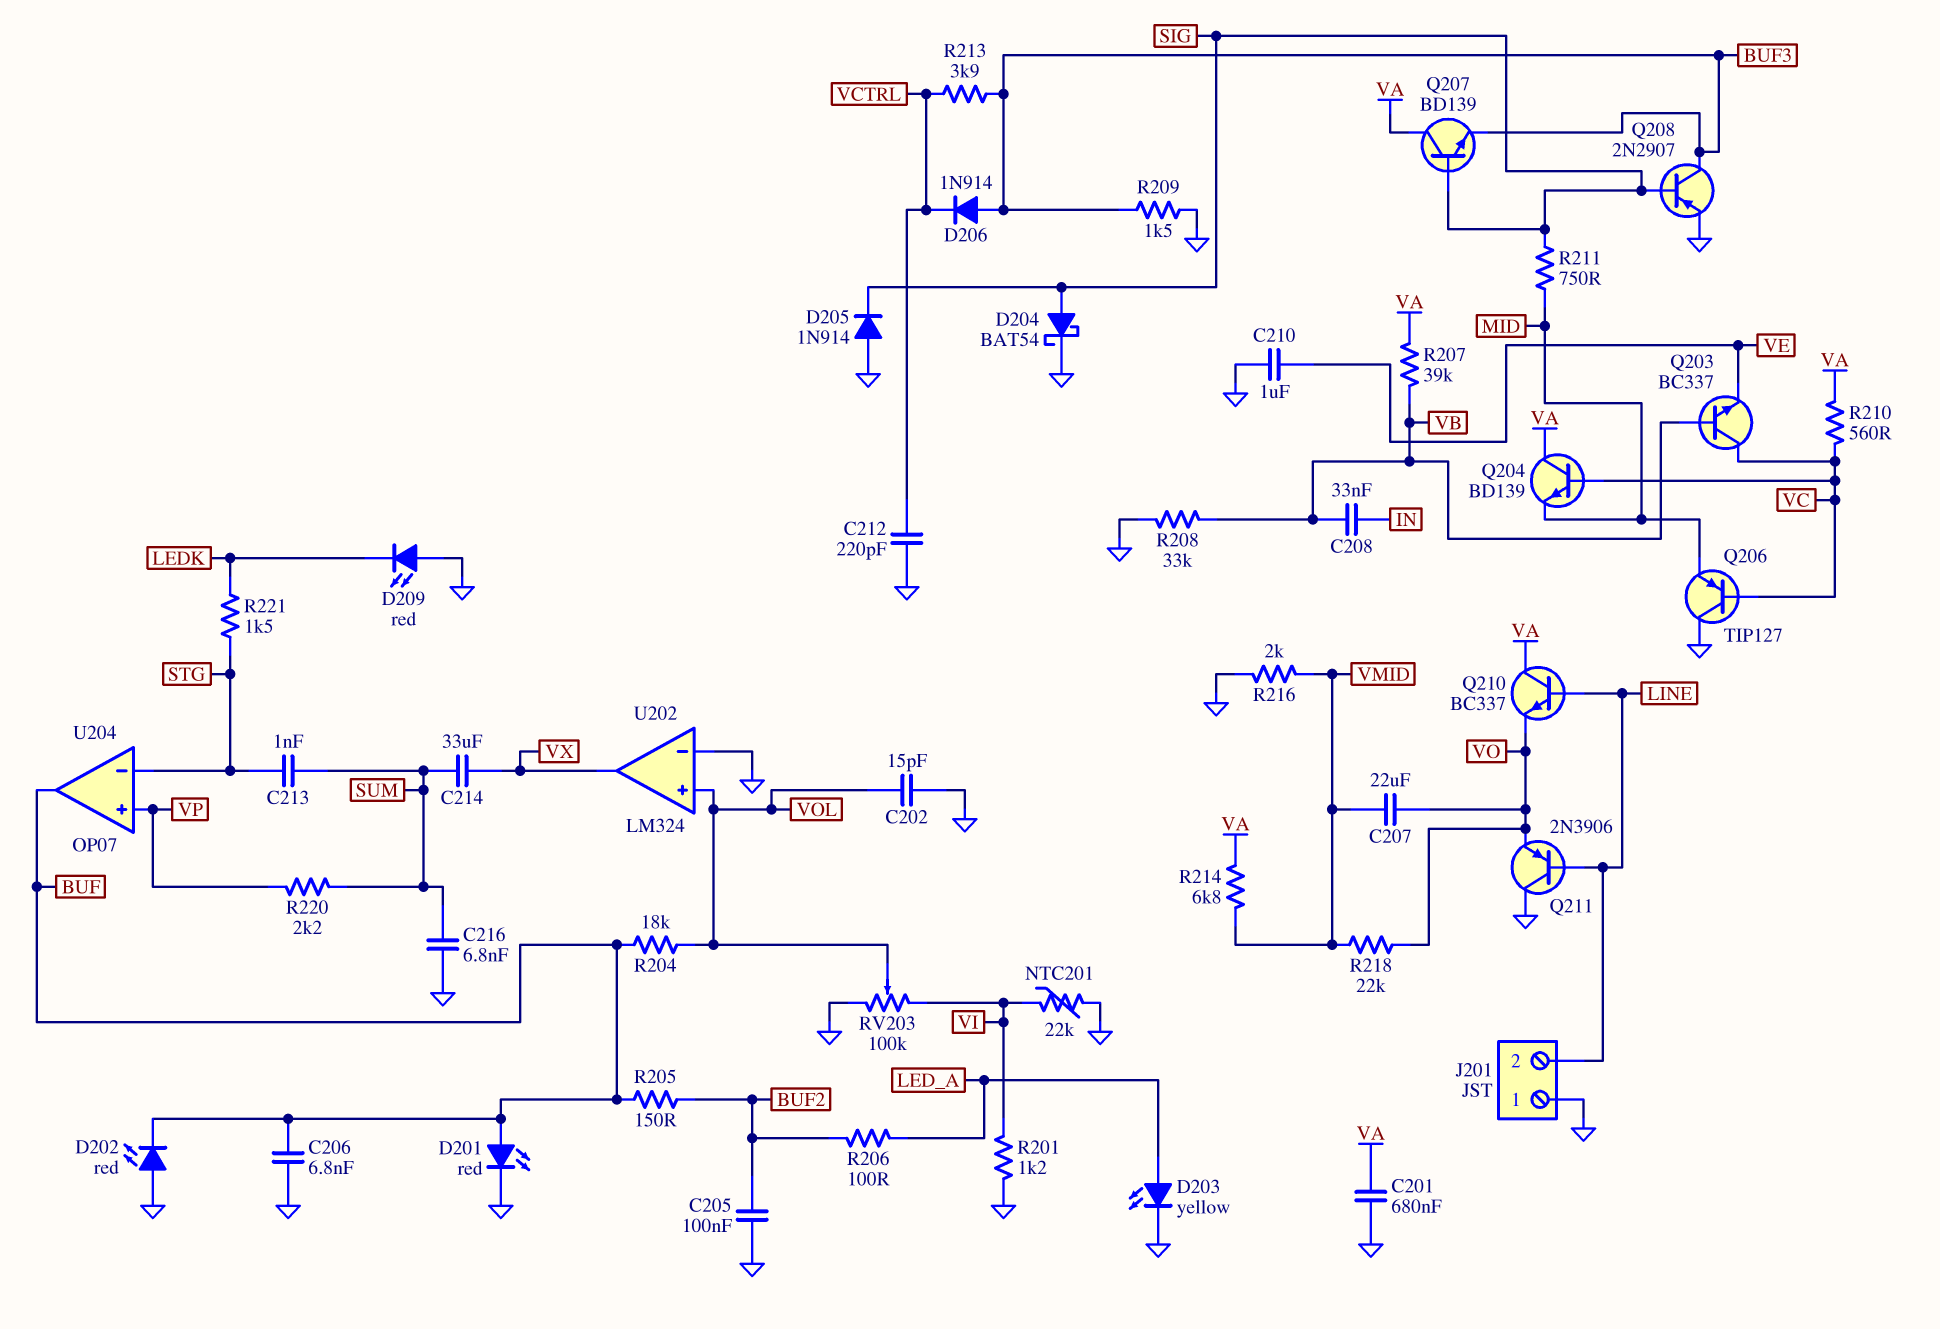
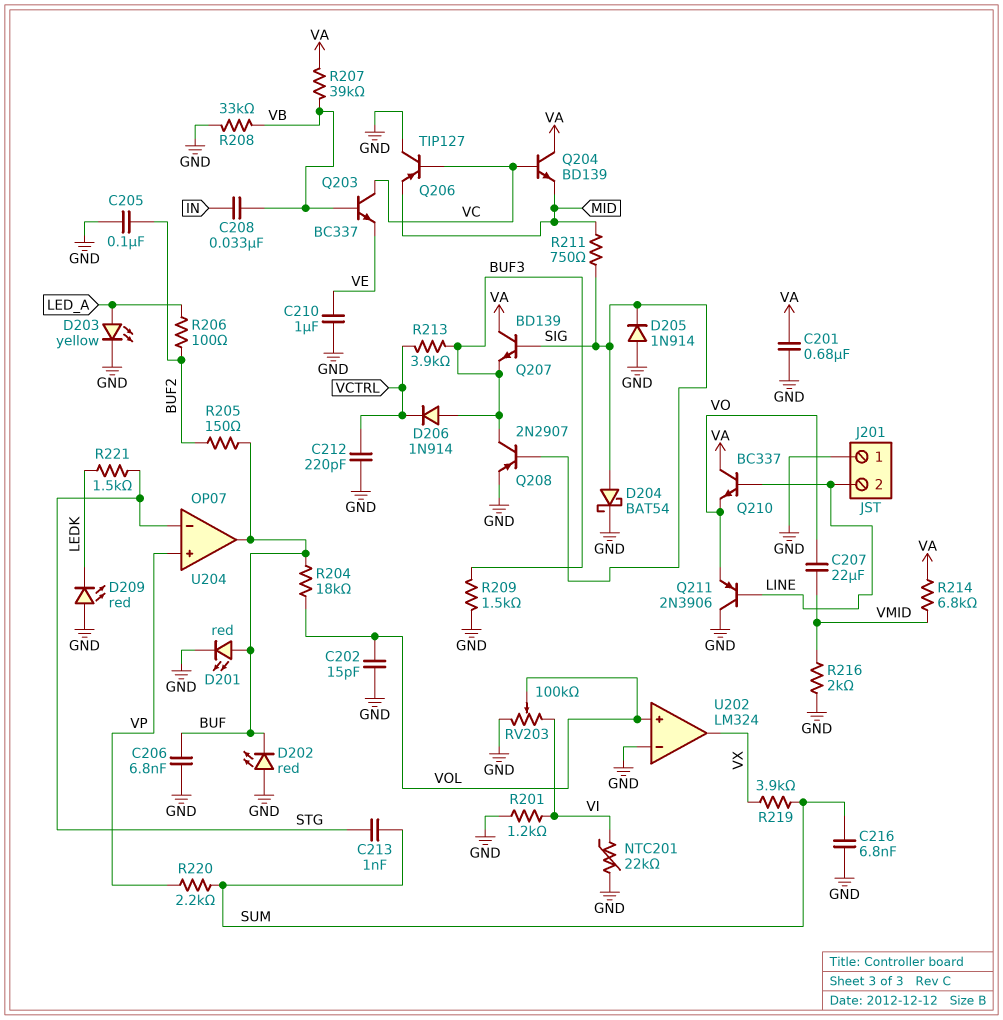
C214: 33uF (SUM, VX) -> none
R210: 560 (VA, VC) -> none
R218: 22k (VMID, VO) -> none
R219: none -> 3.9k (SUM, VX)

